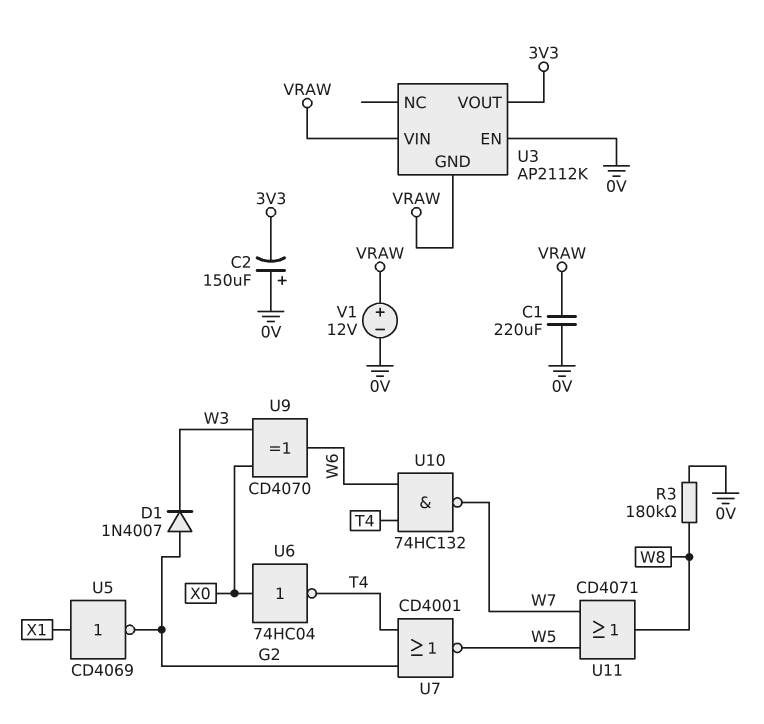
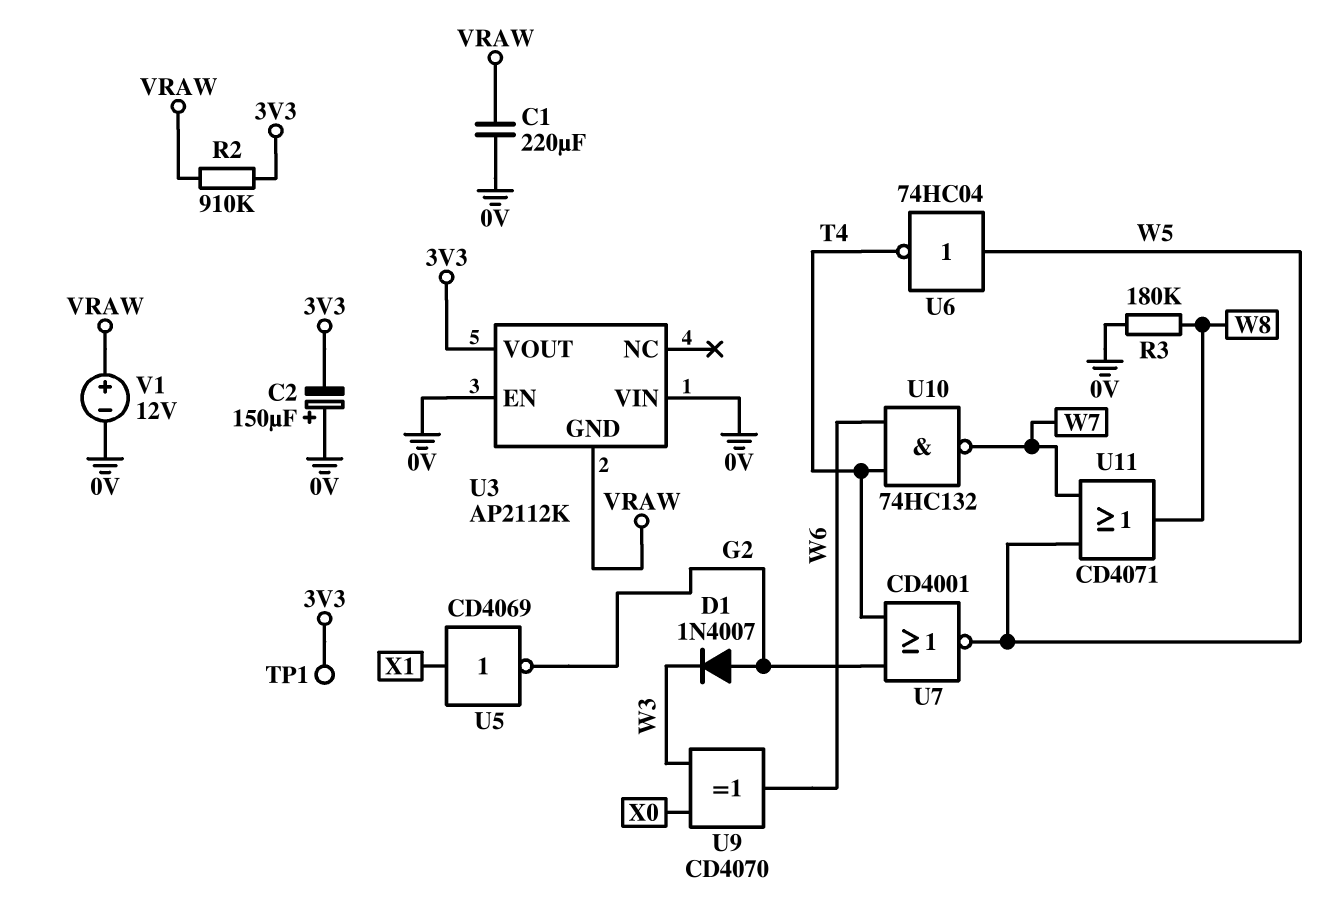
R2: none -> 910k (3V3, VRAW)
TP1: none -> test point (3V3)
U3 pin VIN: VRAW -> 0V
U6: NOT 74HC04 (in X0, out T4) -> NOT 74HC04 (in W5, out T4)

